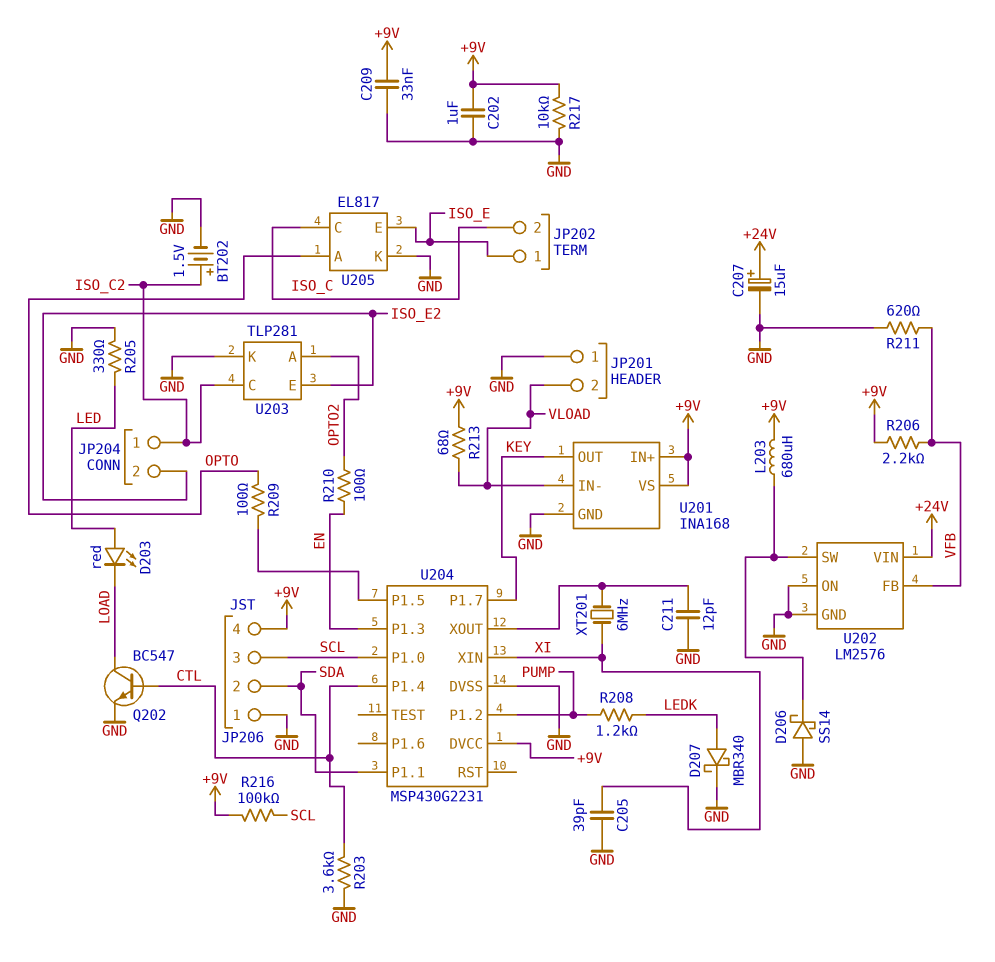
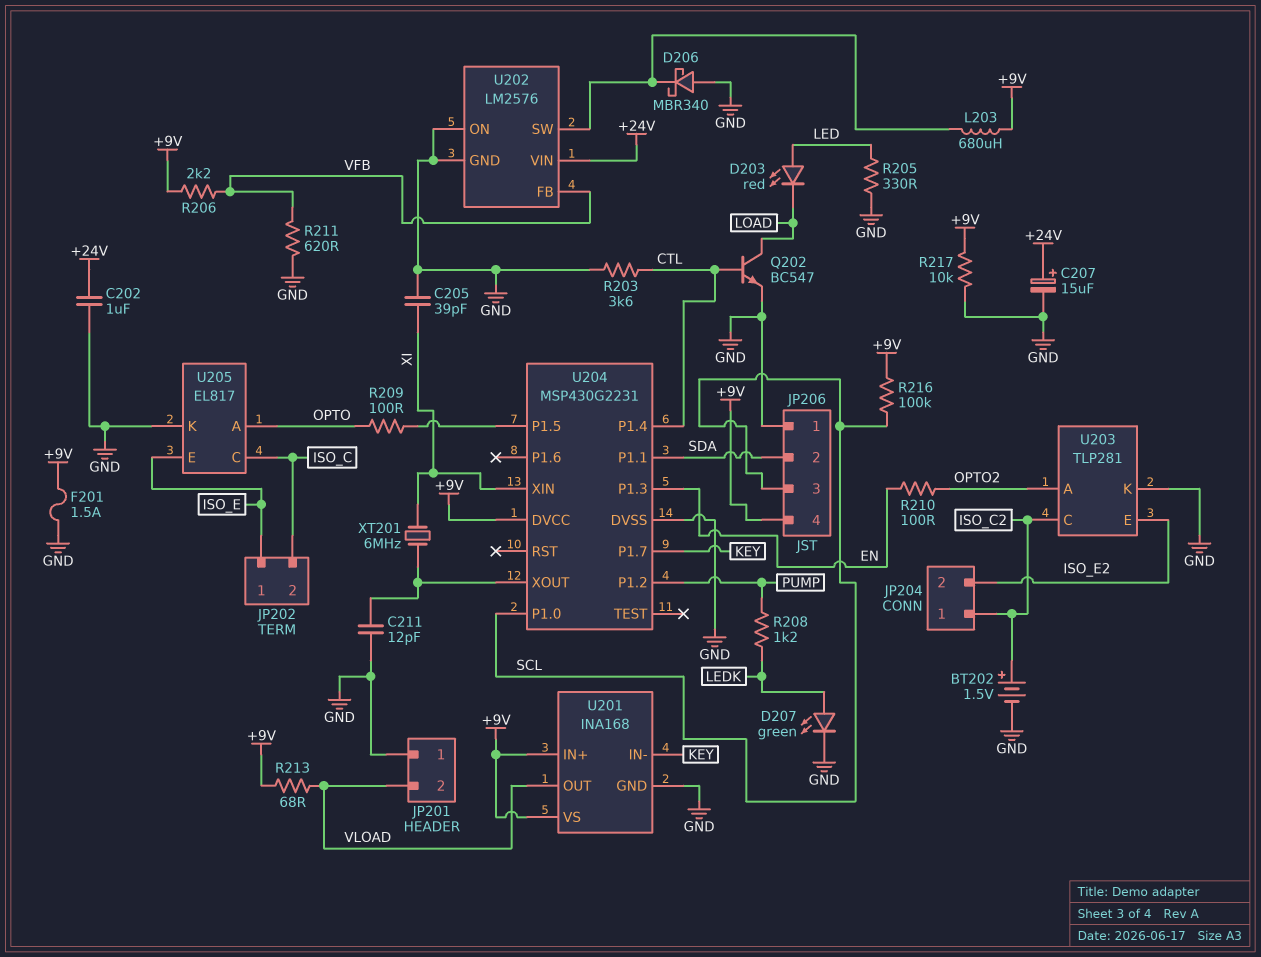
C202: 1uF (+9V, GND) -> 1uF (+24V, GND)
C209: 33nF (+9V, GND) -> none
D206: schottky SS14 (A GND, K U202/SW) -> schottky MBR340 (A GND, K U202/SW)
D207: schottky MBR340 (A LEDK, K GND) -> LED green (A LEDK, K GND)
F201: none -> 1.5A (+9V, GND)
U201 pin IN-: VLOAD -> KEY
U201 pin OUT: KEY -> VLOAD

